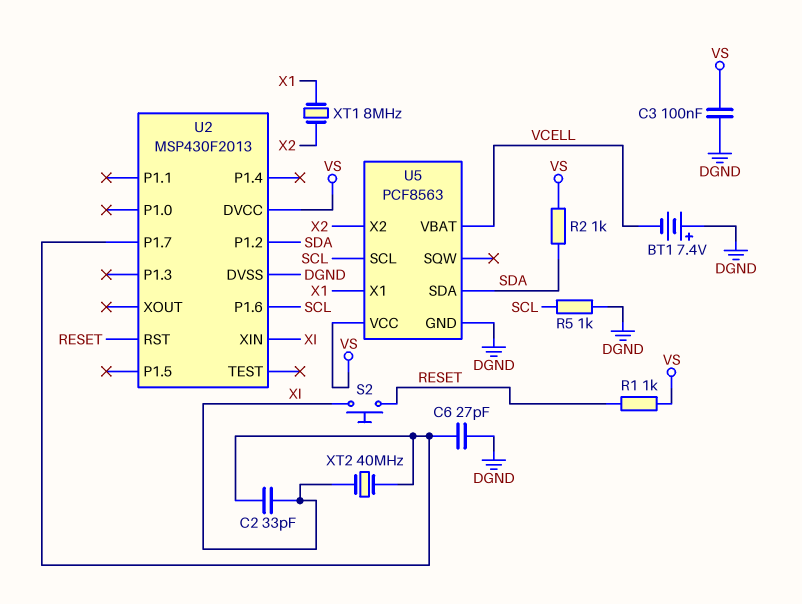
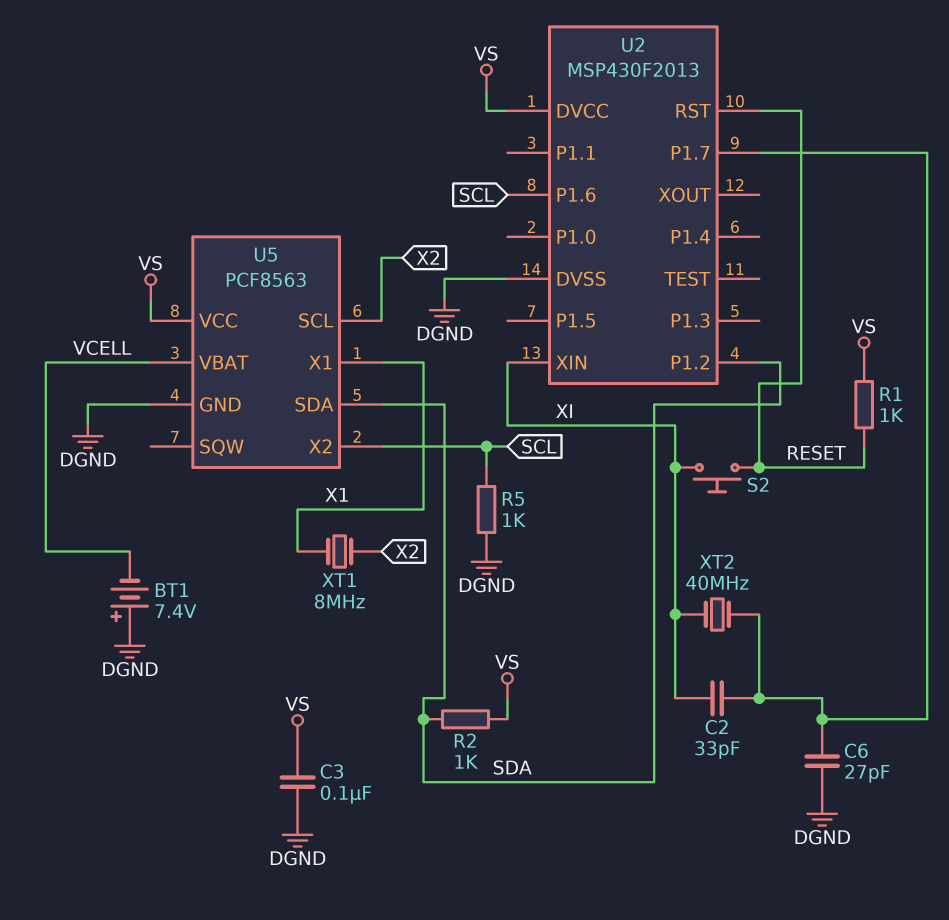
U5 pin SCL: SCL -> X2
U5 pin X2: X2 -> SCL

